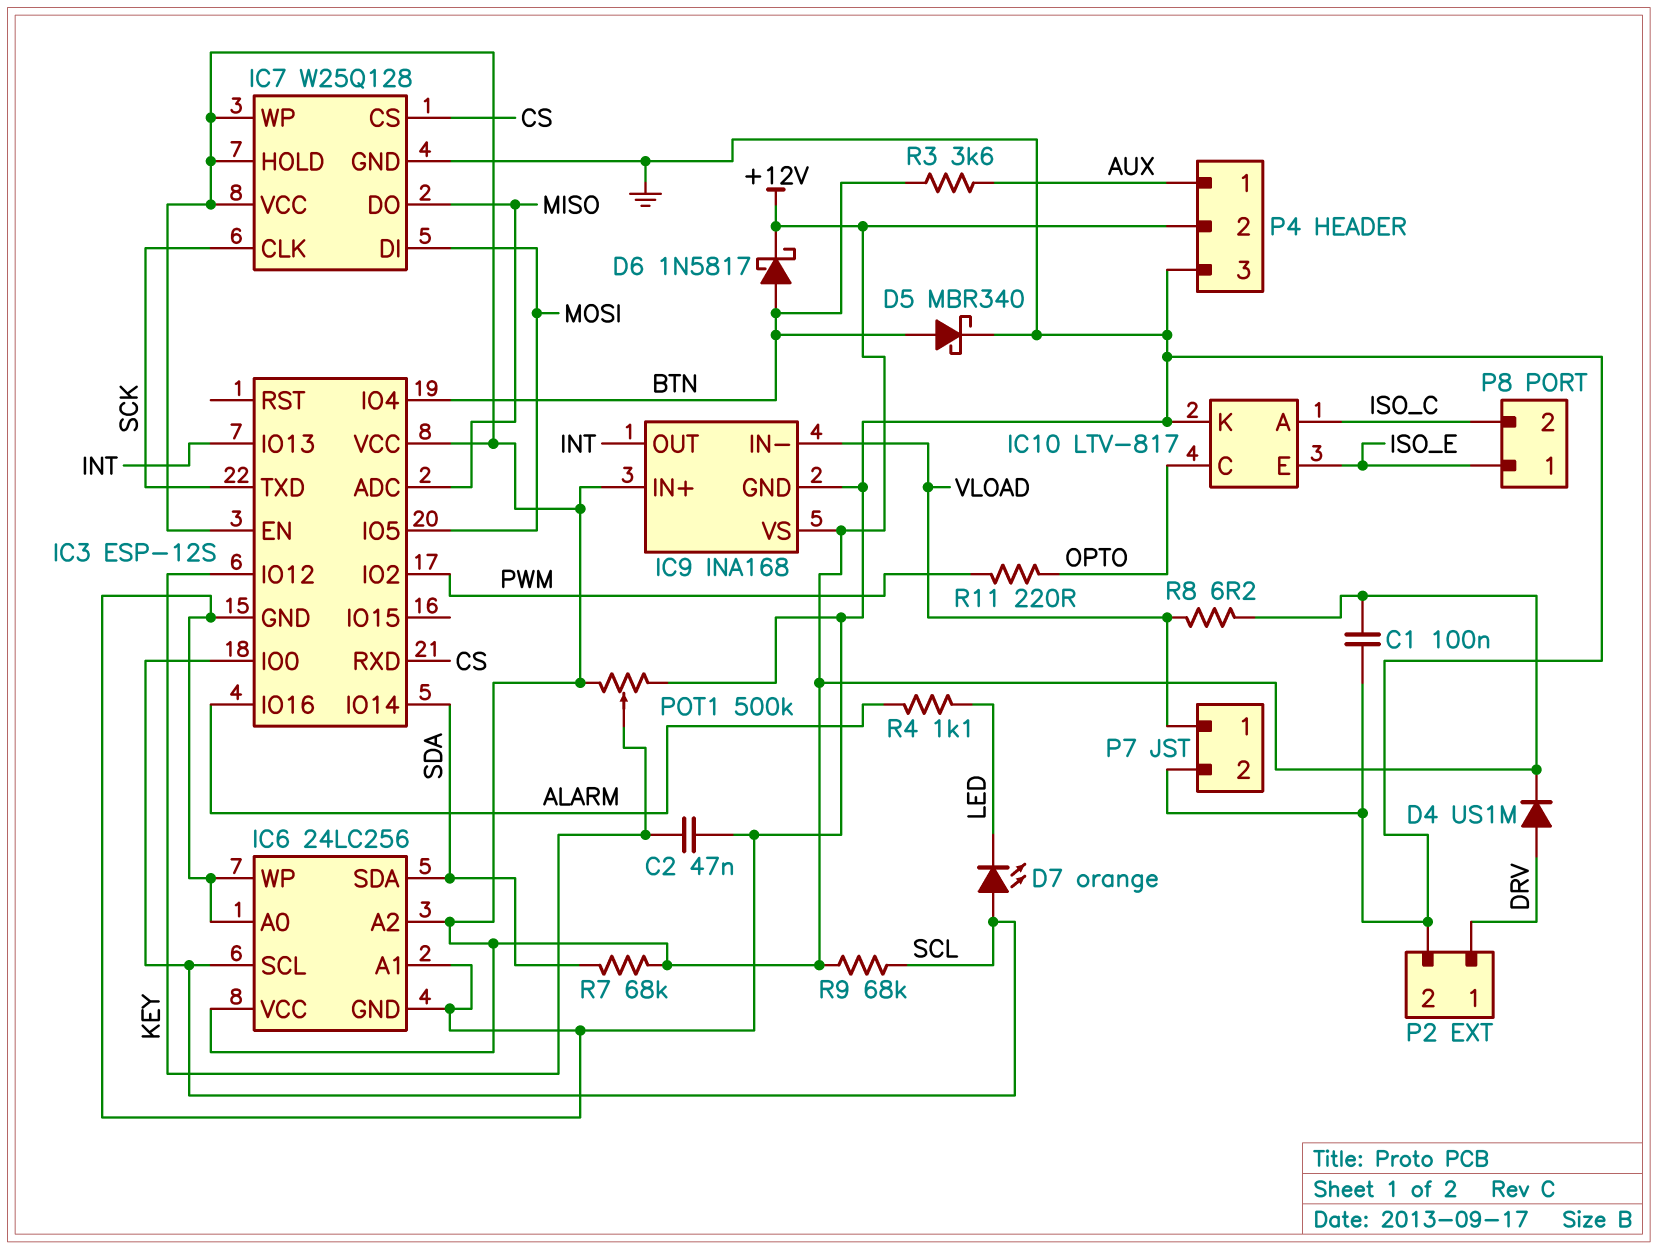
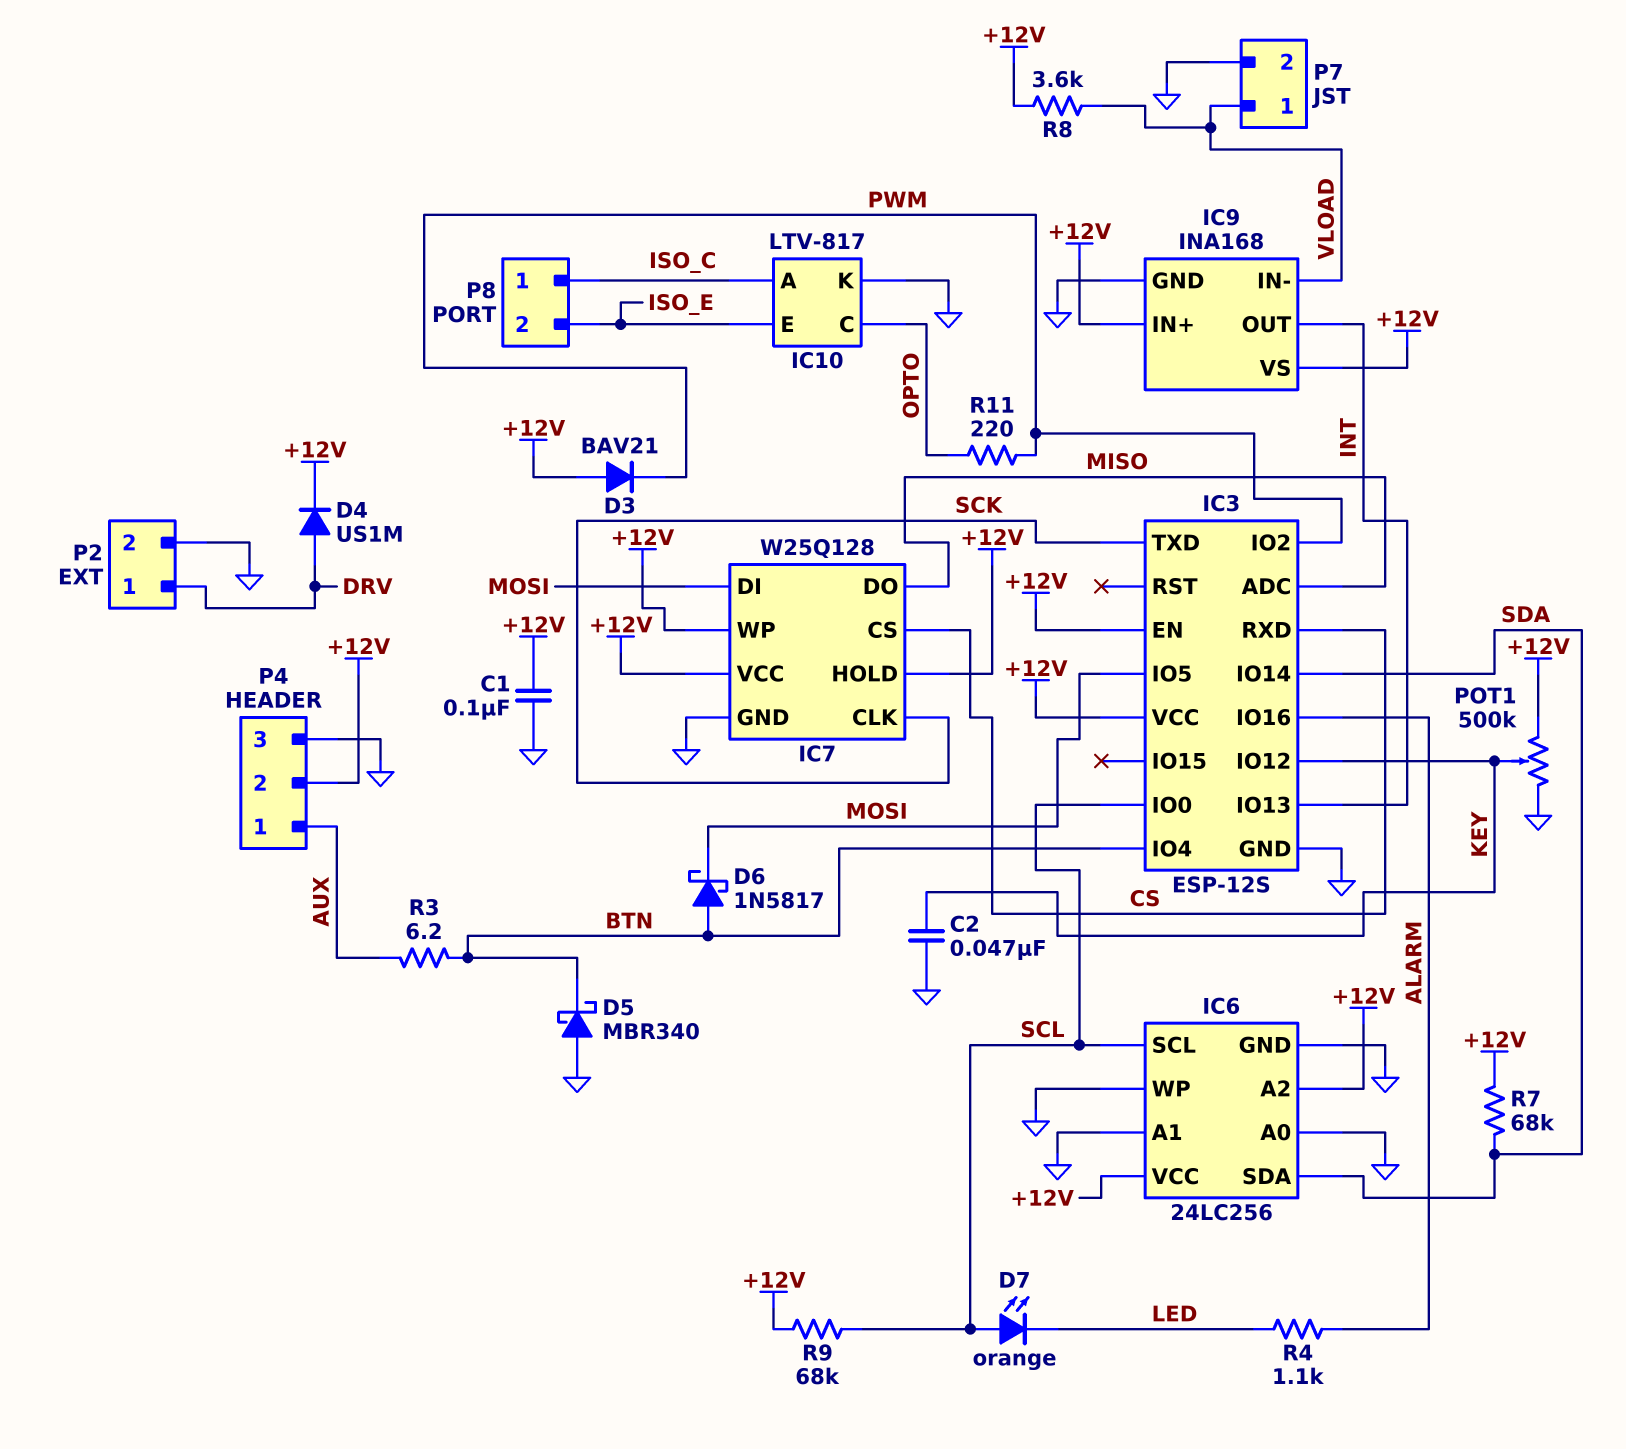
D3: none -> diode BAV21 (A +12V, K PWM)
D5: schottky MBR340 (A BTN, K GND) -> schottky MBR340 (A GND, K BTN)
D6: schottky 1N5817 (A BTN, K +12V) -> schottky 1N5817 (A BTN, K MOSI)
P8 pin 1: ISO_E -> ISO_C
P8 pin 2: ISO_C -> ISO_E
R3: 3.6k (AUX, BTN) -> 6.2 (AUX, BTN)
R8: 6.2 (+12V, VLOAD) -> 3.6k (+12V, VLOAD)

